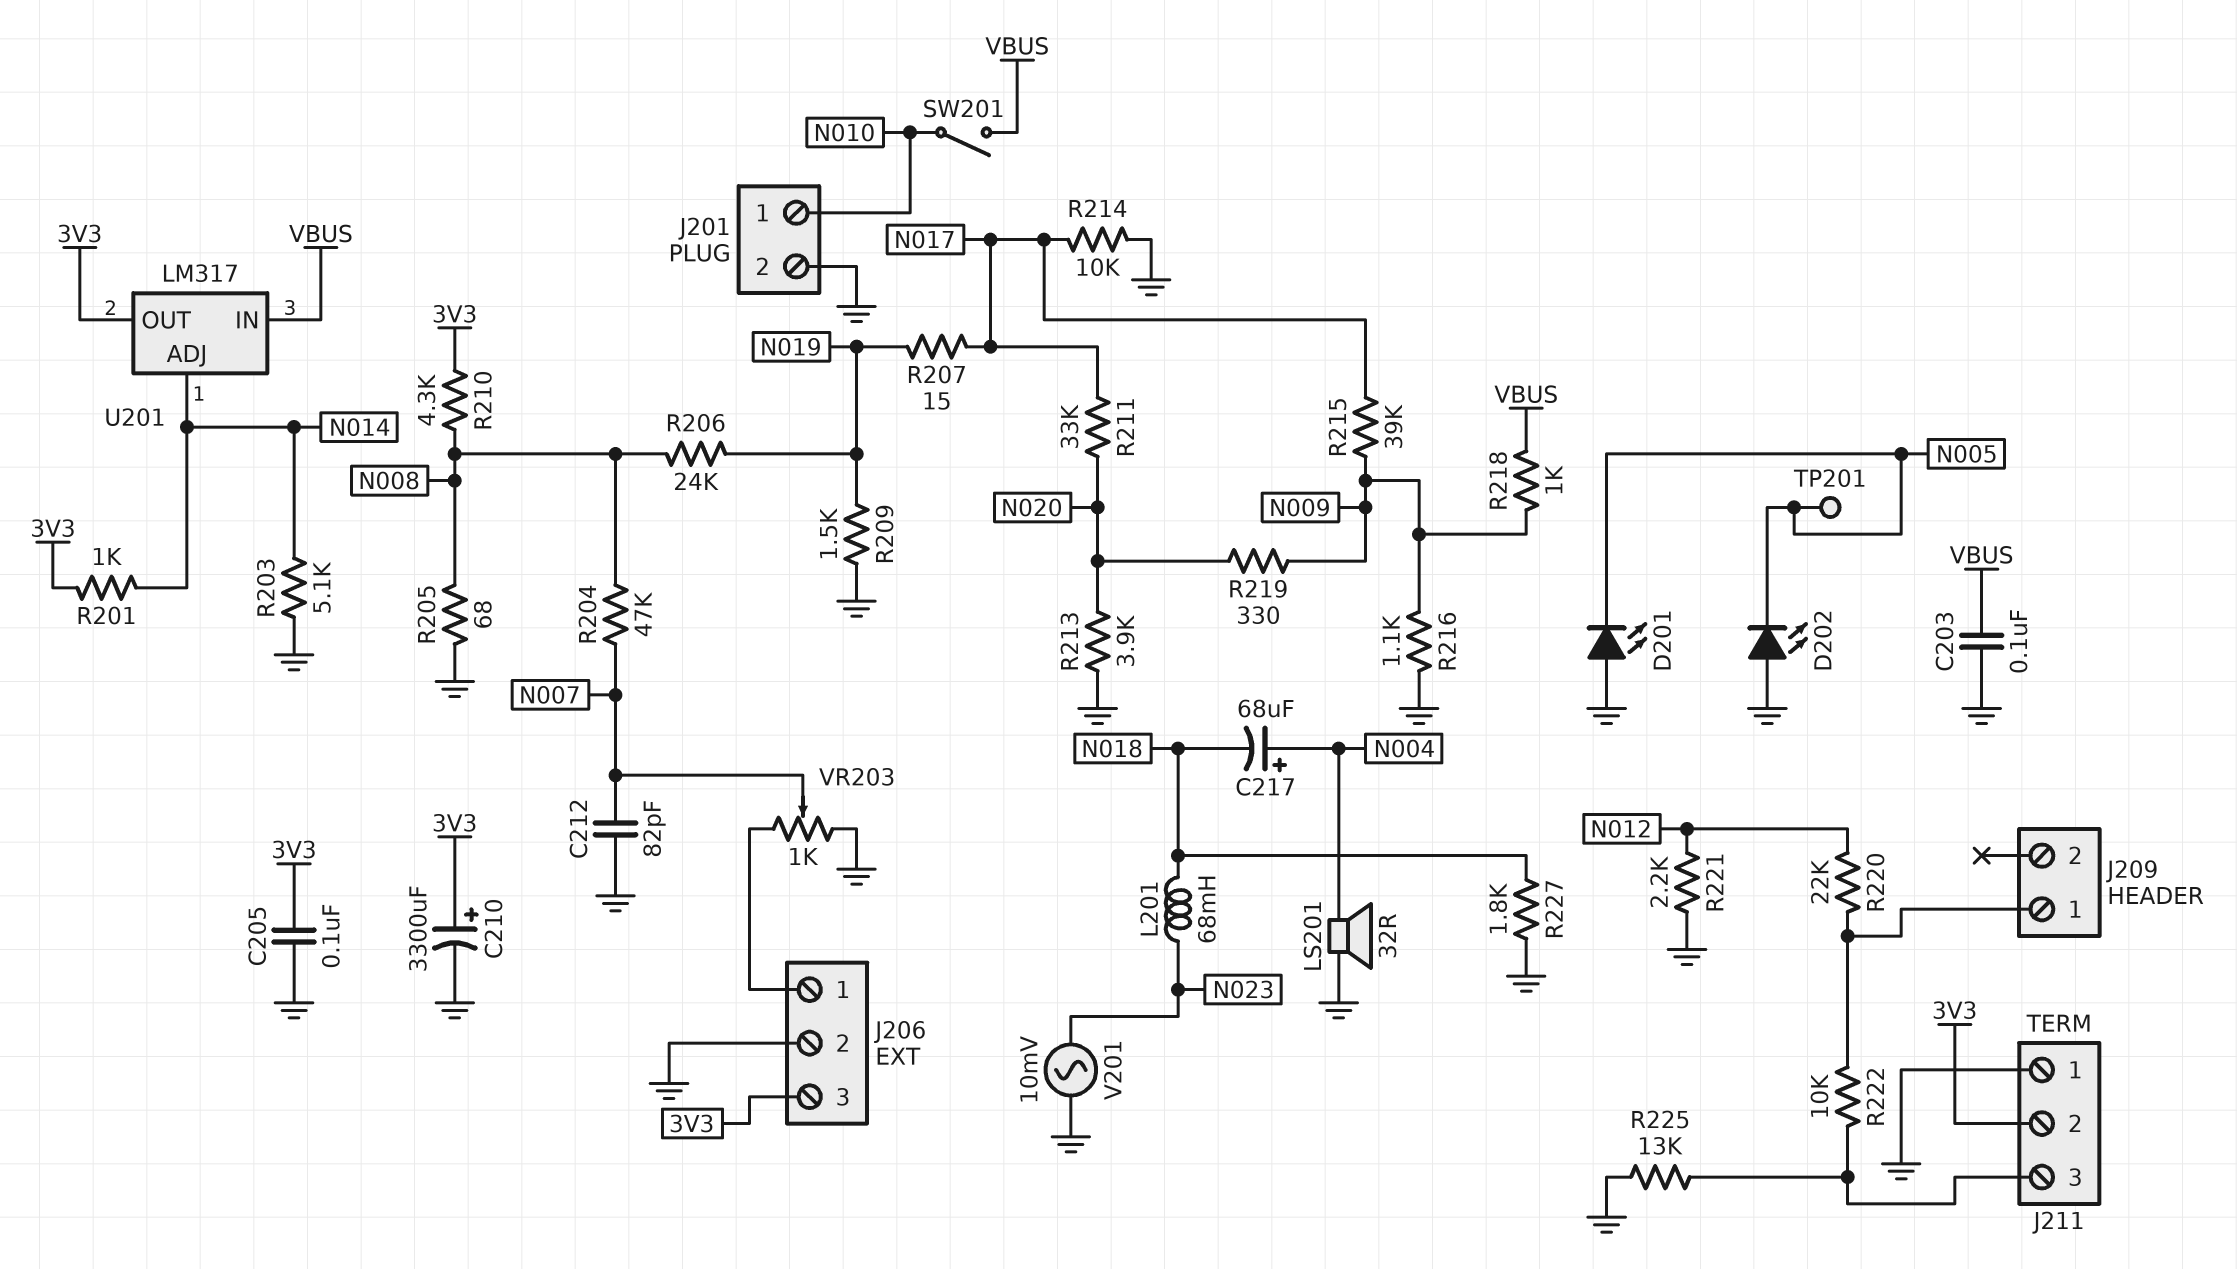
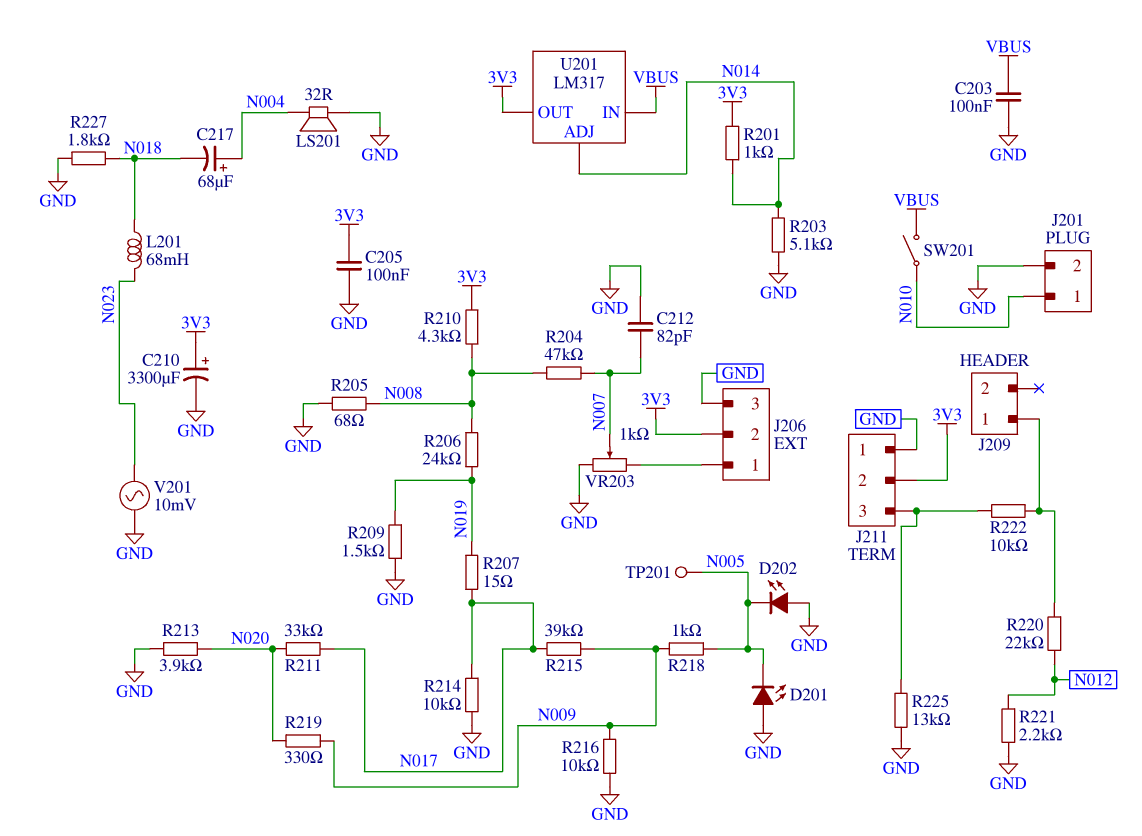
J206 pin 2: GND -> 3V3
J206 pin 3: 3V3 -> GND
R216: 1.1k (GND, N009) -> 10k (GND, N009)
R218: 1k (N009, VBUS) -> 1k (N005, N009)

